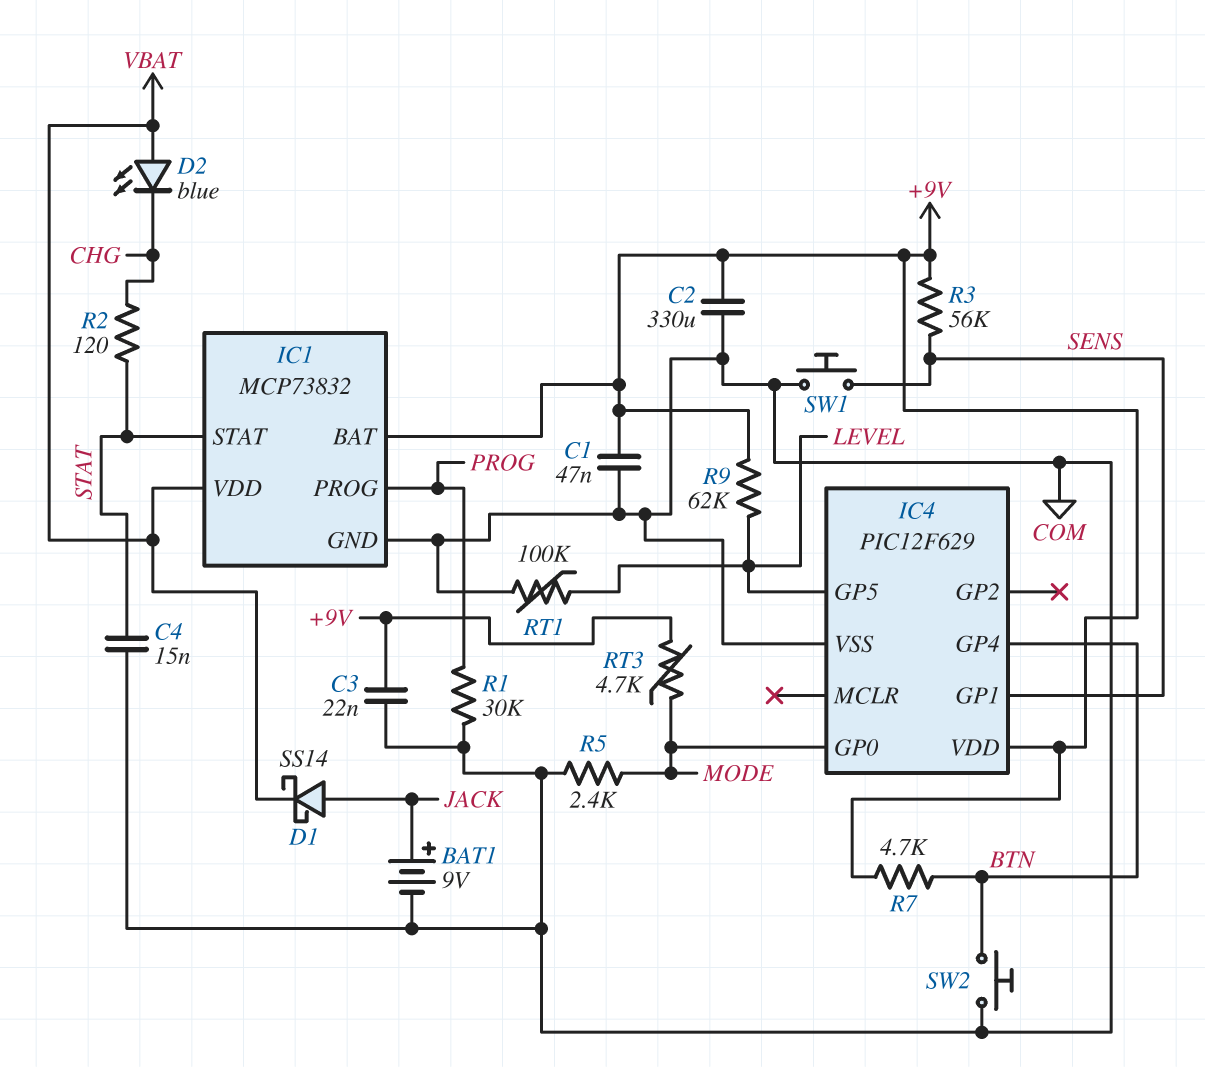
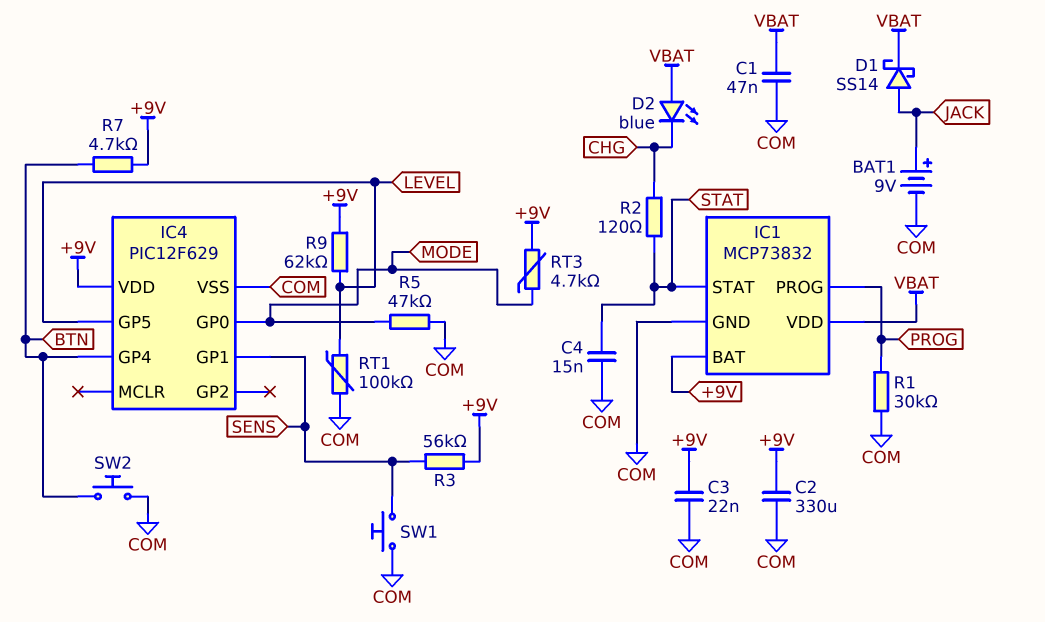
C1: 47nF (+9V, COM) -> 47nF (COM, VBAT)
R5: 2.4k (COM, MODE) -> 47k (COM, MODE)

